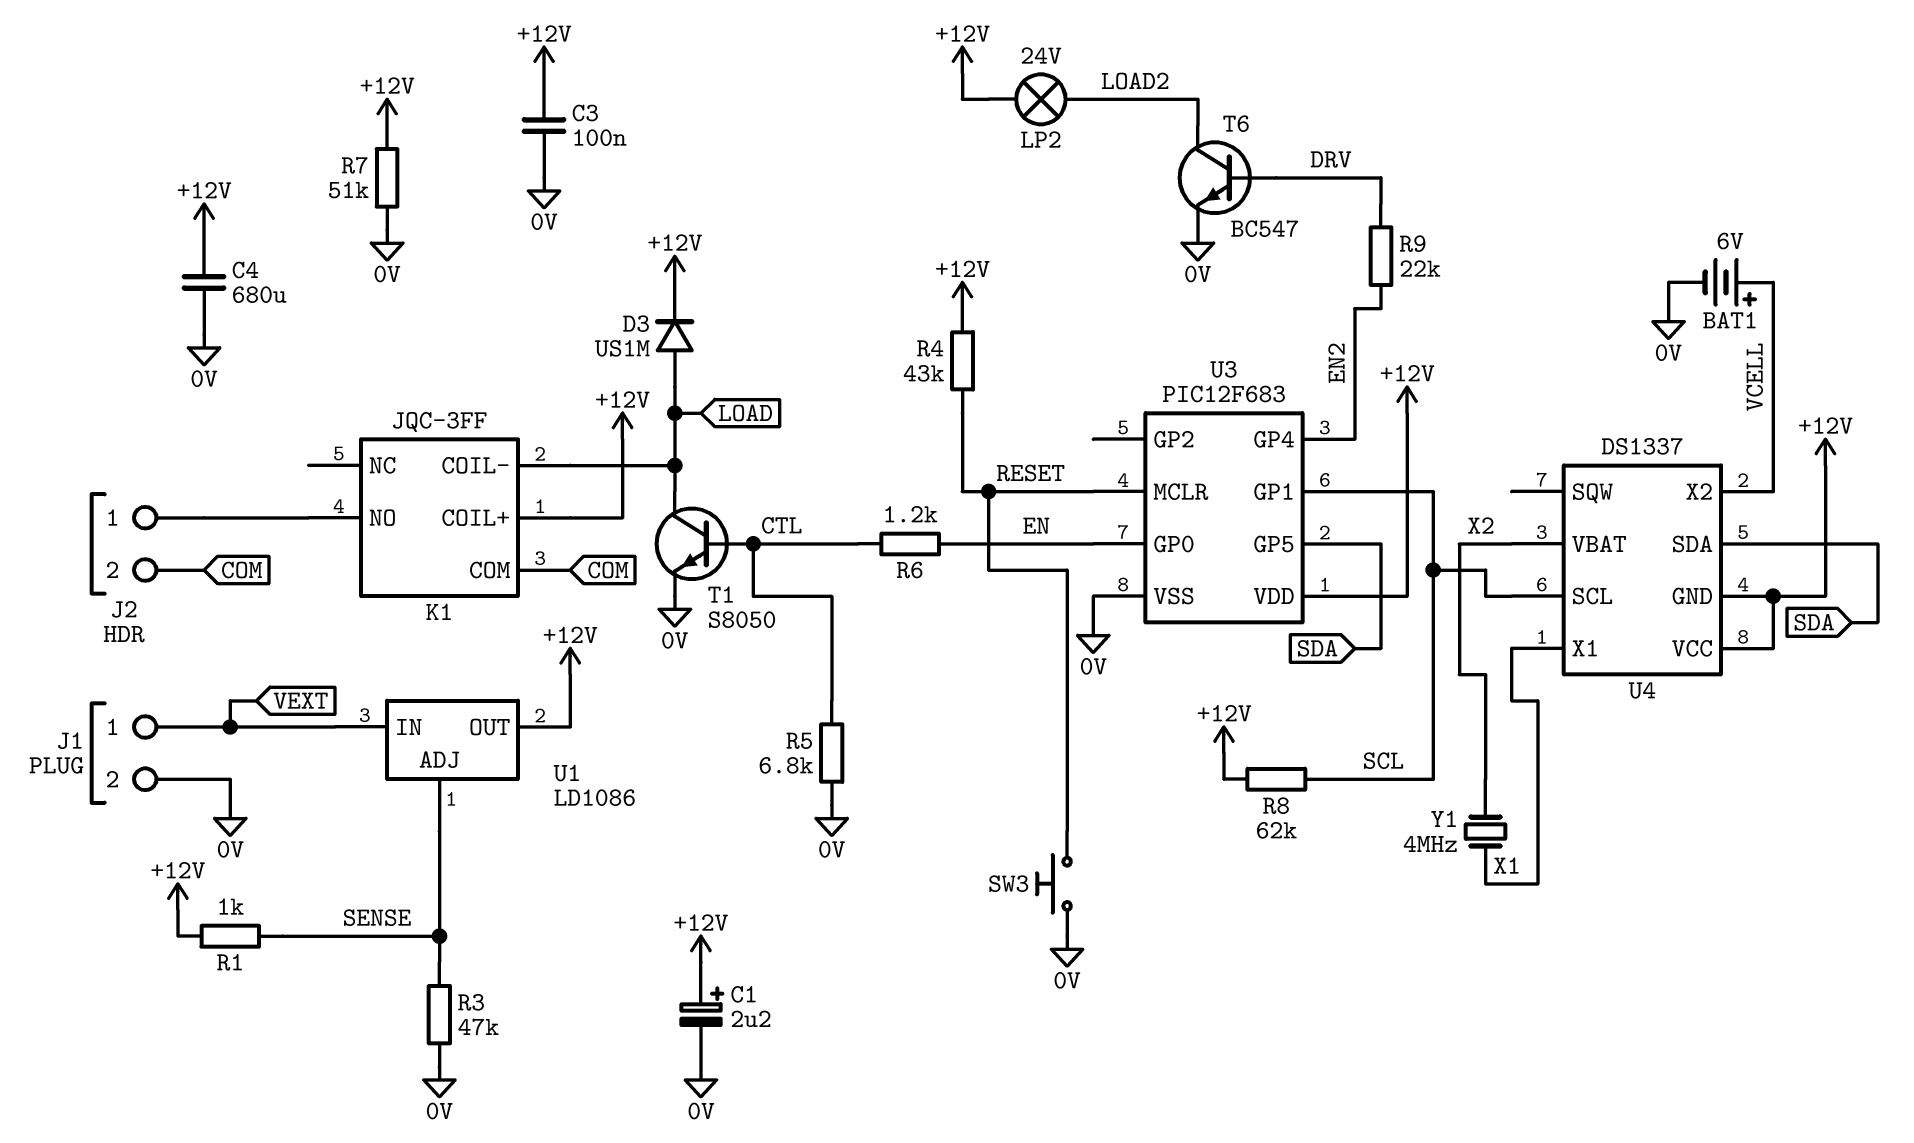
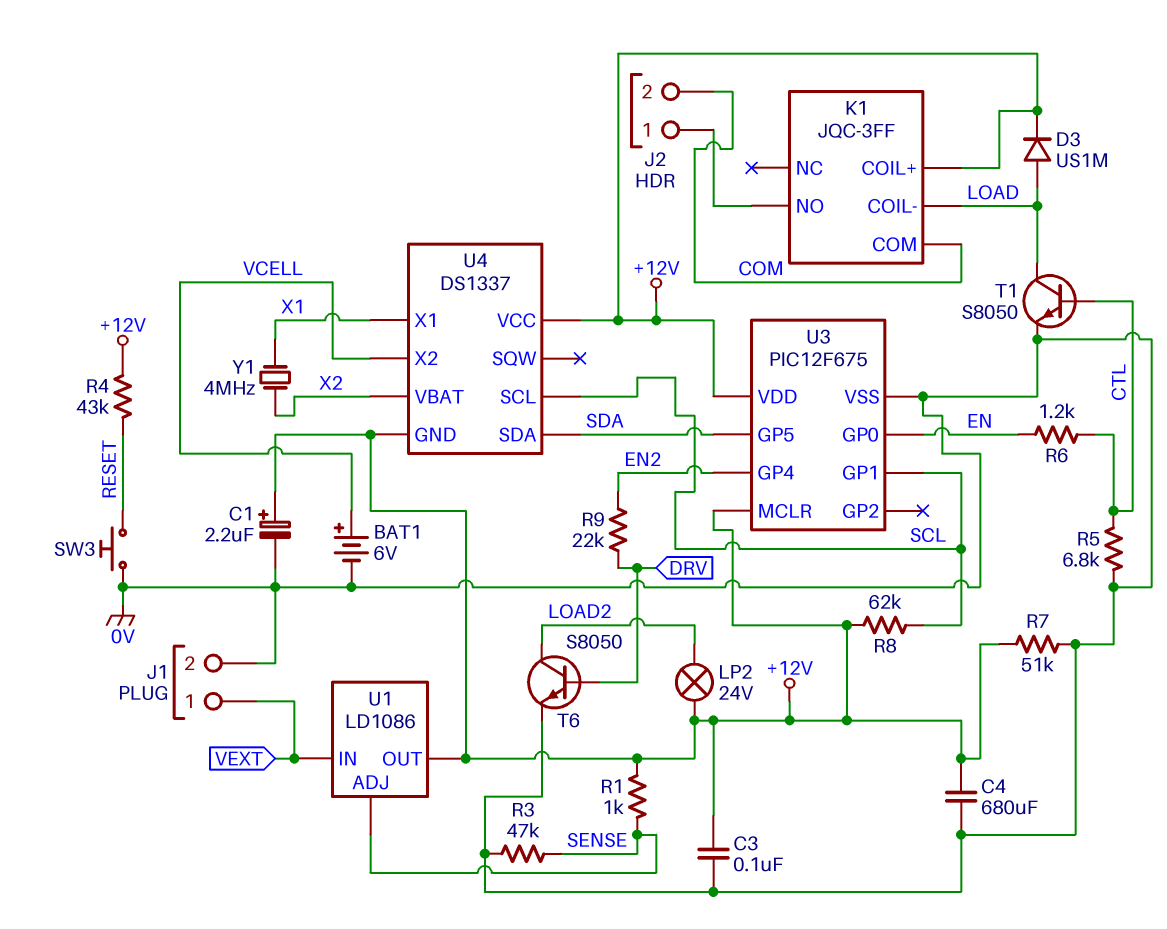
T6: NPN BC547 (B DRV, C LOAD2, E 0V) -> NPN S8050 (B DRV, C LOAD2, E 0V)
U3: PIC12F683 -> PIC12F675
U3 pin MCLR: RESET -> +12V

